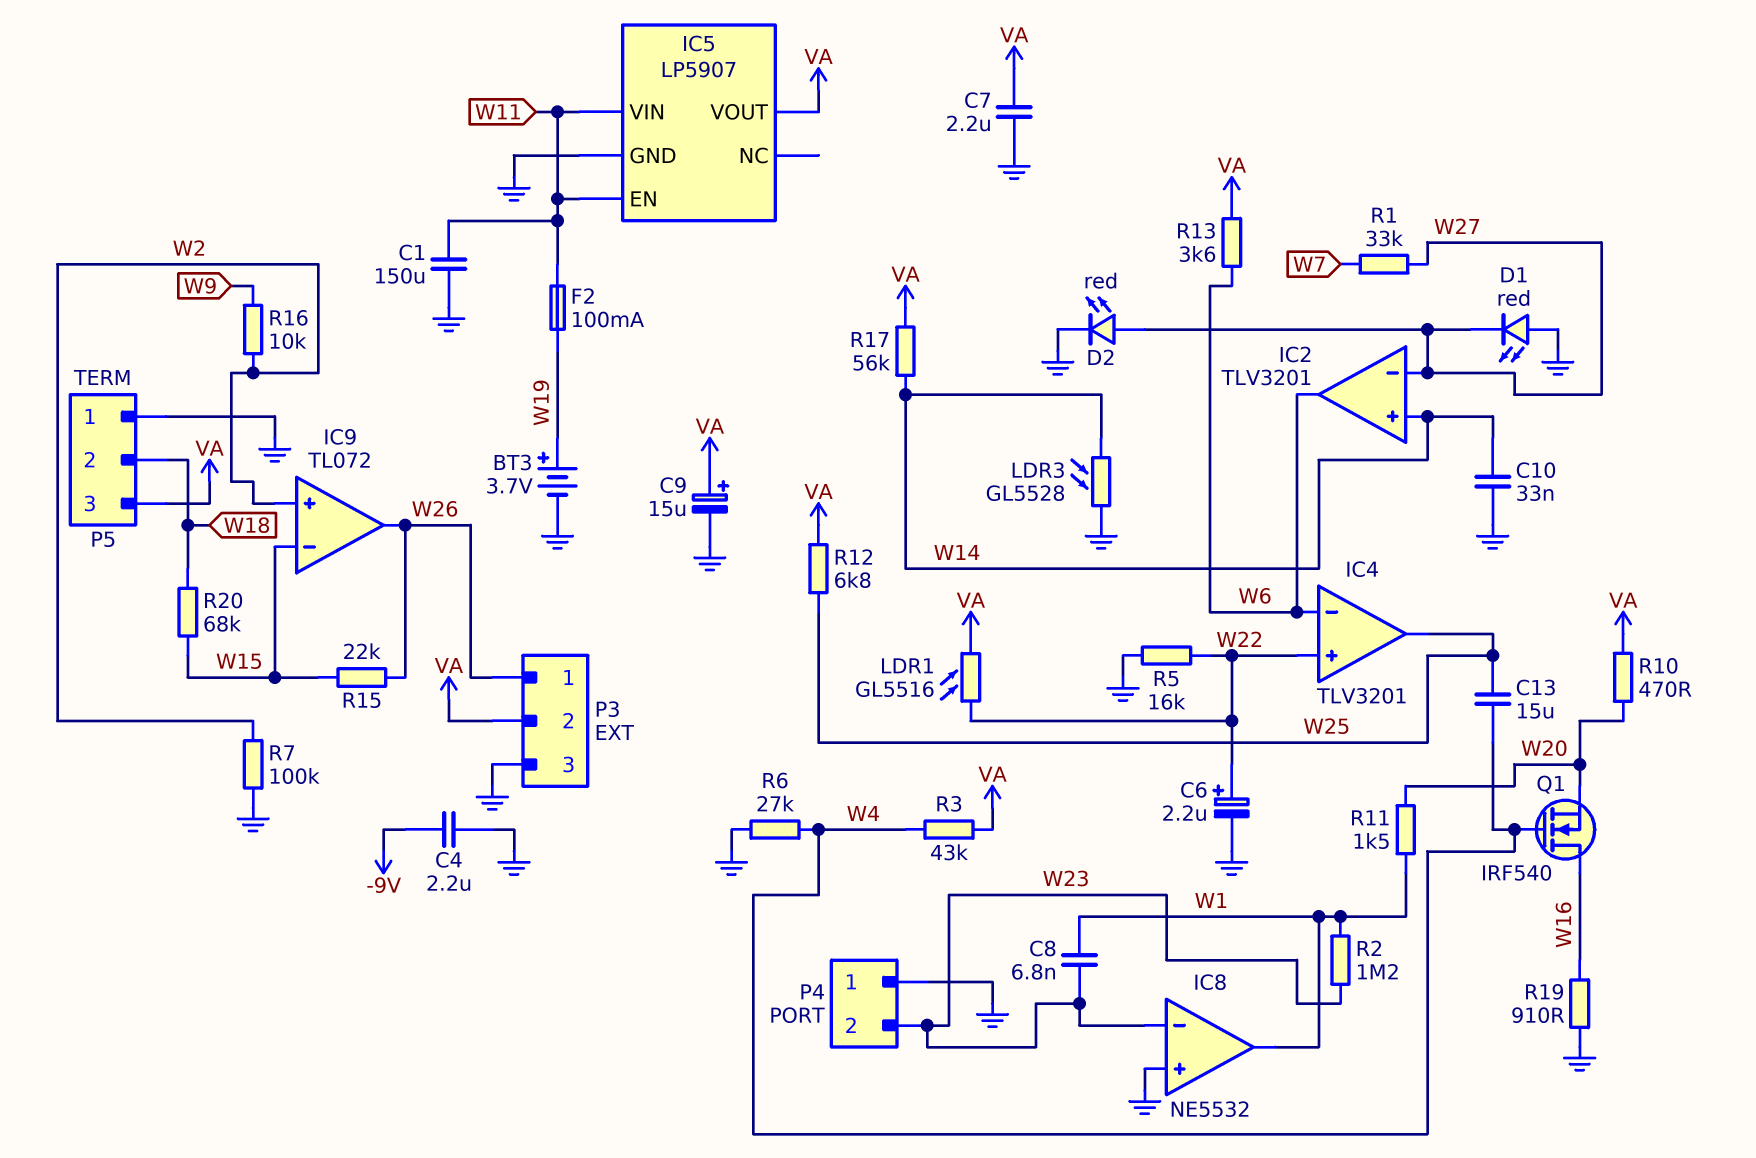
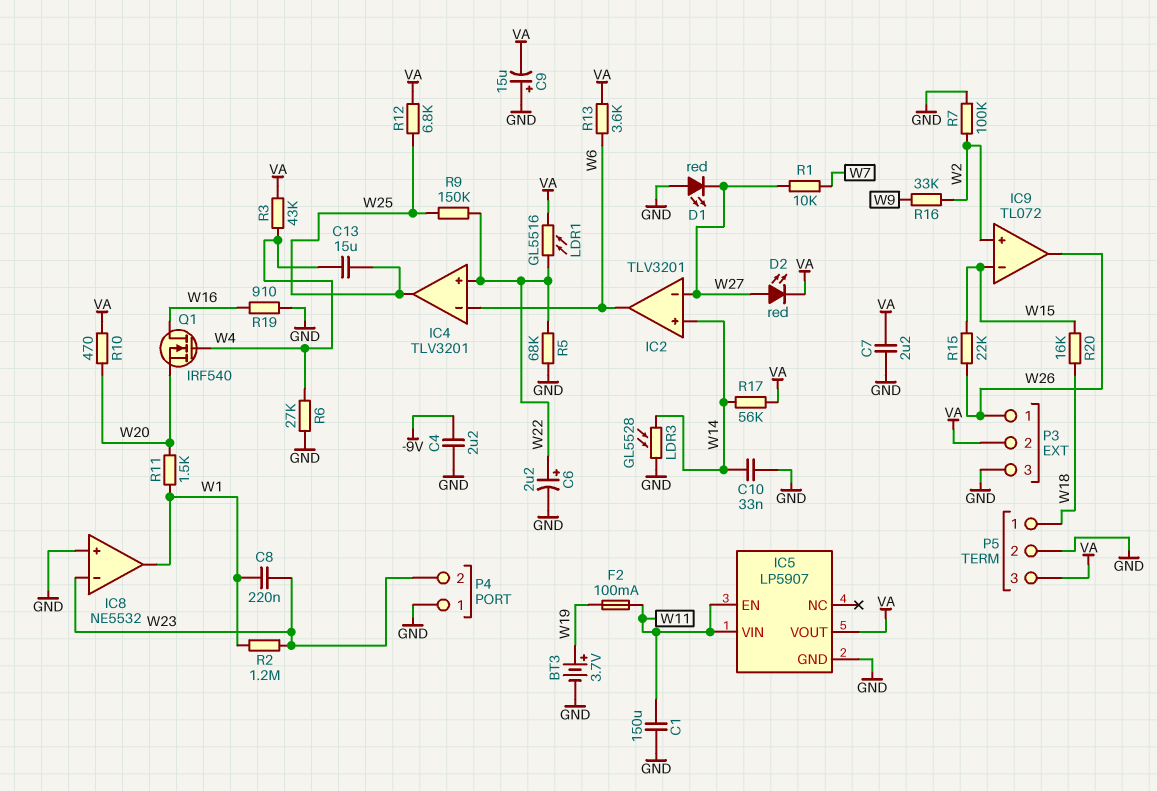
C8: 6.8nF (W1, W23) -> 220nF (W1, W23)
C9: 15uF (plus VA, minus GND) -> 15uF (plus GND, minus VA)
D2: LED red (A W27, K GND) -> LED red (A W27, K VA)
P5 pin 1: GND -> W18
P5 pin 2: W18 -> GND
R1: 33k (W7, W27) -> 10k (W7, W27)
R5: 16k (GND, W22) -> 68k (GND, W22)
R9: none -> 150k (W22, W25)
R16: 10k (W2, W9) -> 33k (W2, W9)
R20: 68k (W15, W18) -> 16k (W15, W18)

